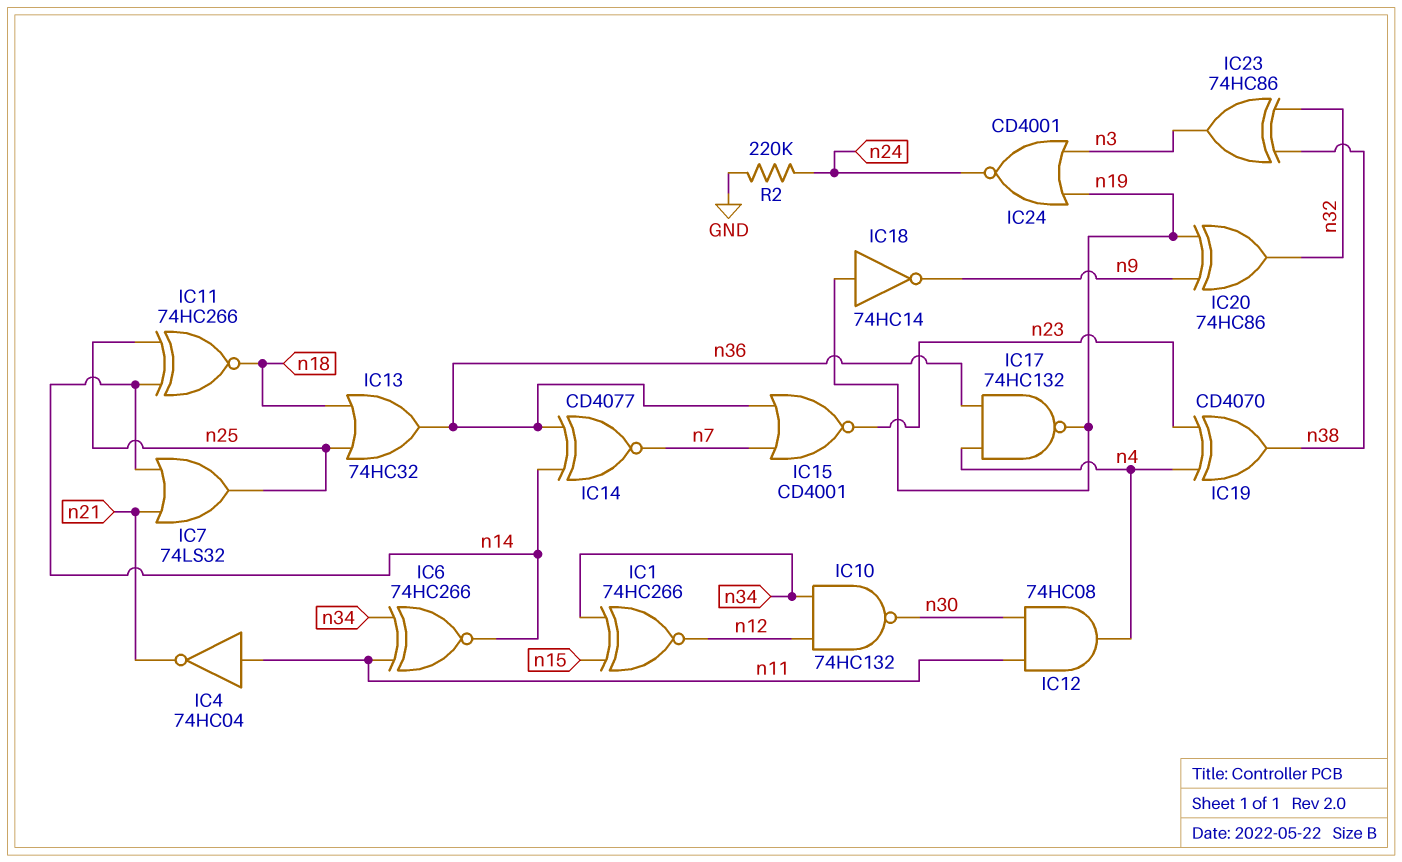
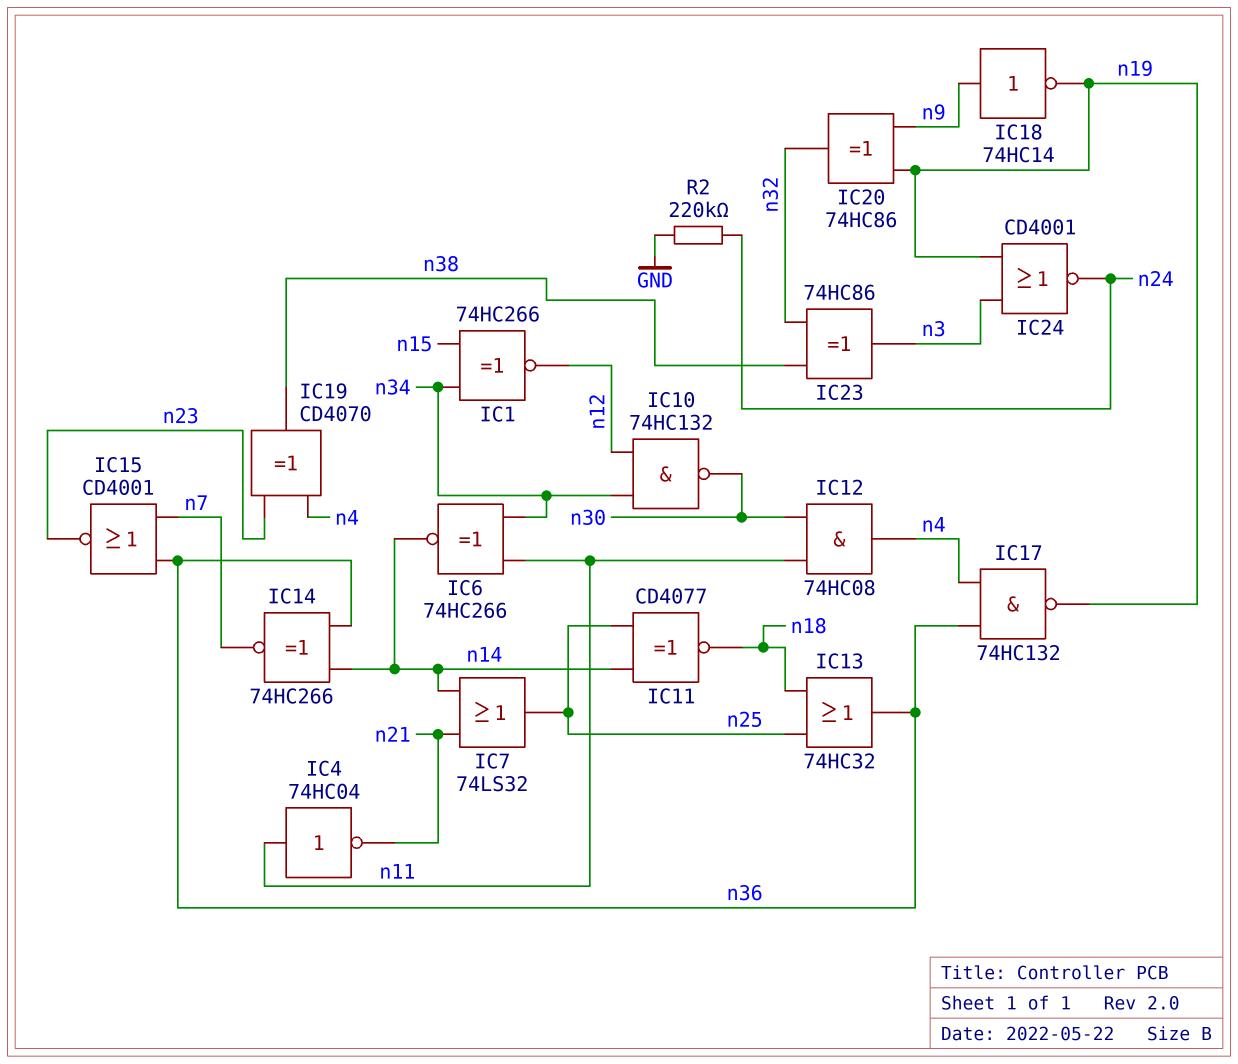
IC11: XNOR 74HC266 (in n14, in n25, out n18) -> XNOR CD4077 (in n14, in n25, out n18)
IC14: XNOR CD4077 (in n14, in n36, out n7) -> XNOR 74HC266 (in n14, in n36, out n7)
IC18: NOT 74HC14 (in n19, out n9) -> NOT 74HC14 (in n9, out n19)

